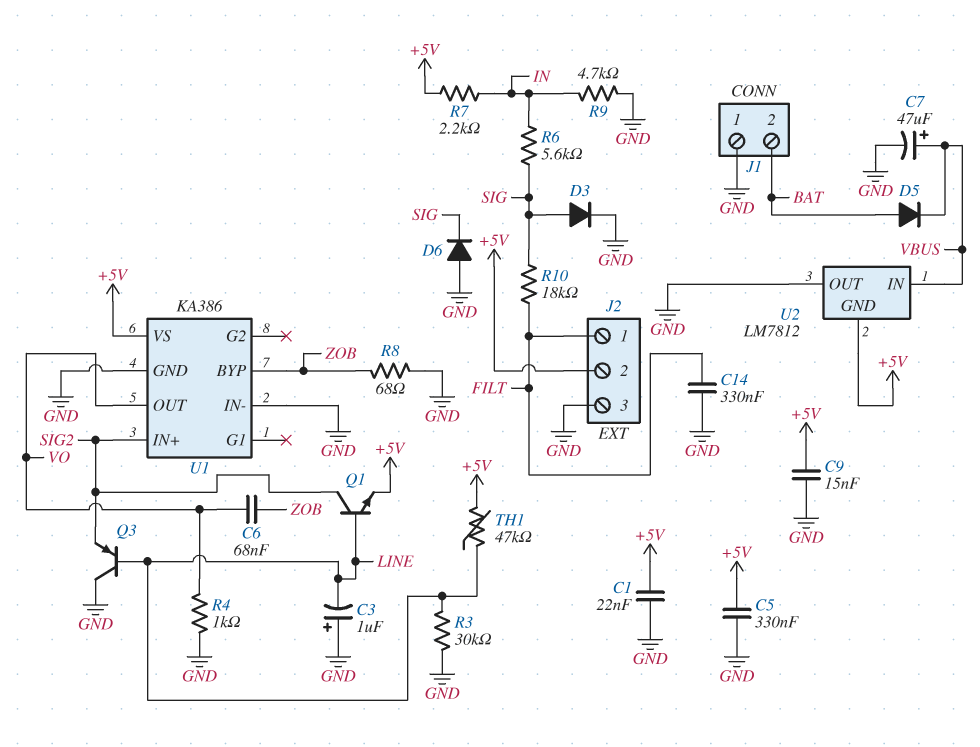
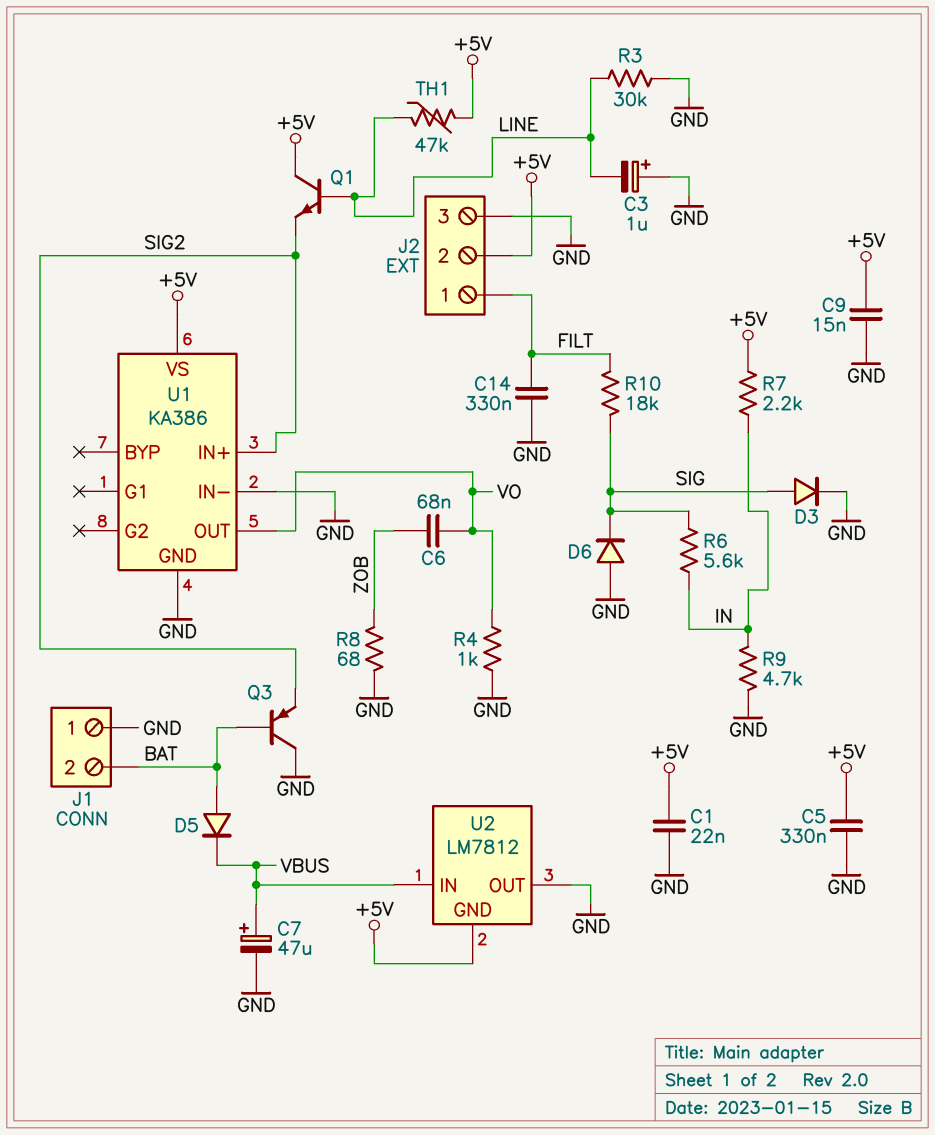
Q1: NPN (B LINE, C SIG2, E +5V) -> NPN (B LINE, C +5V, E SIG2)
Q3: PNP (B LINE, C GND, E SIG2) -> PNP (B BAT, C GND, E SIG2)
U1 pin BYP: ZOB -> none

